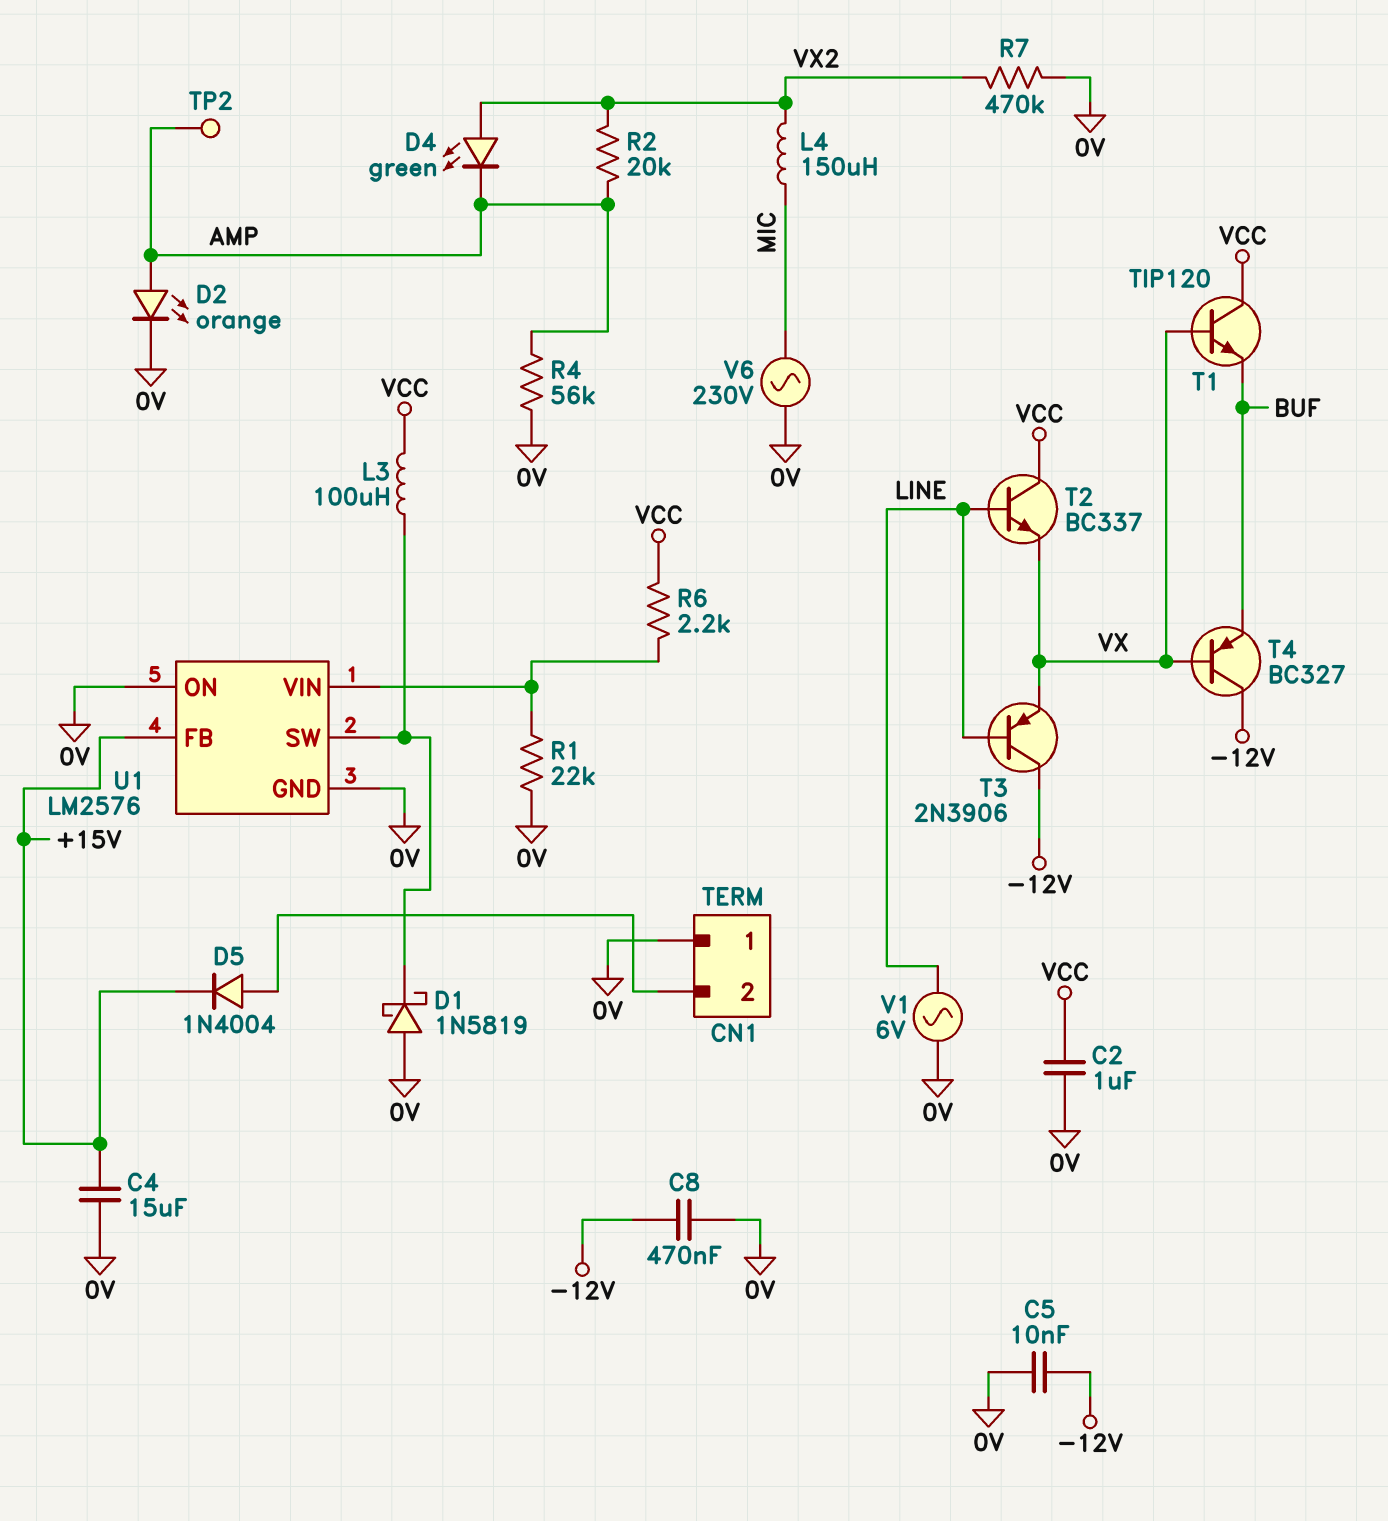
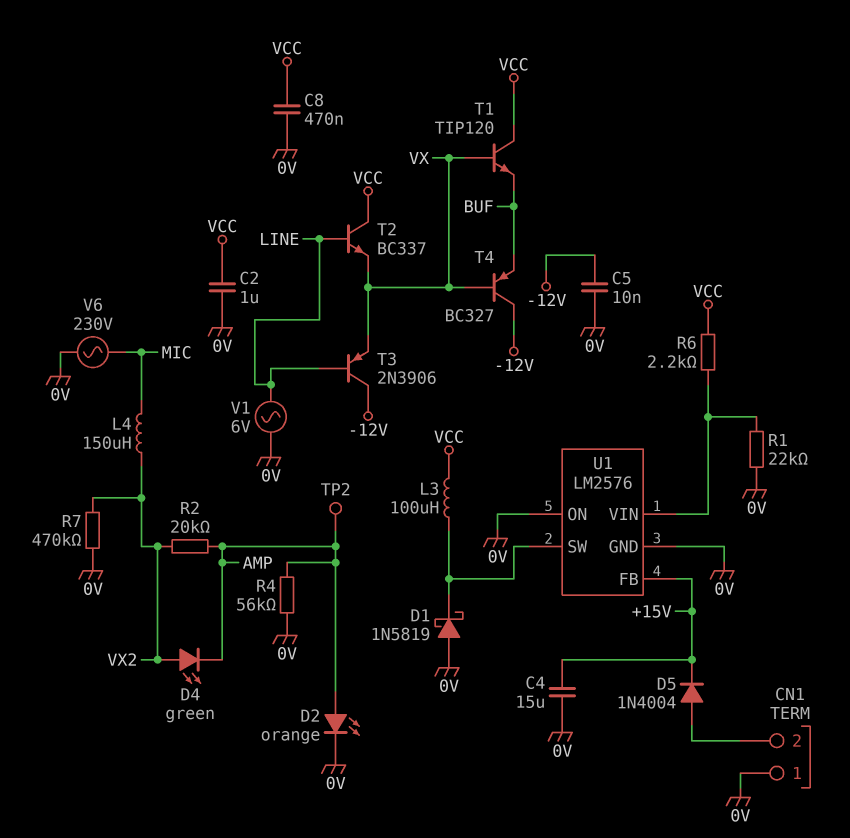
C8: 470nF (-12V, 0V) -> 470nF (0V, VCC)

